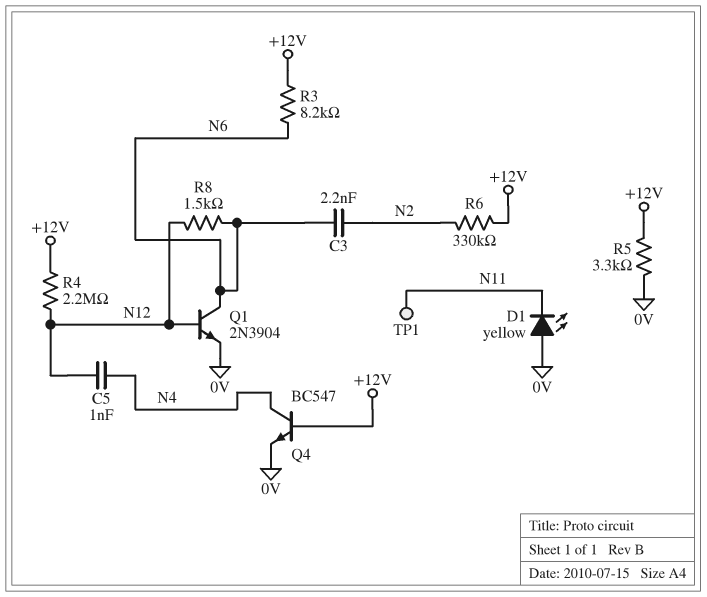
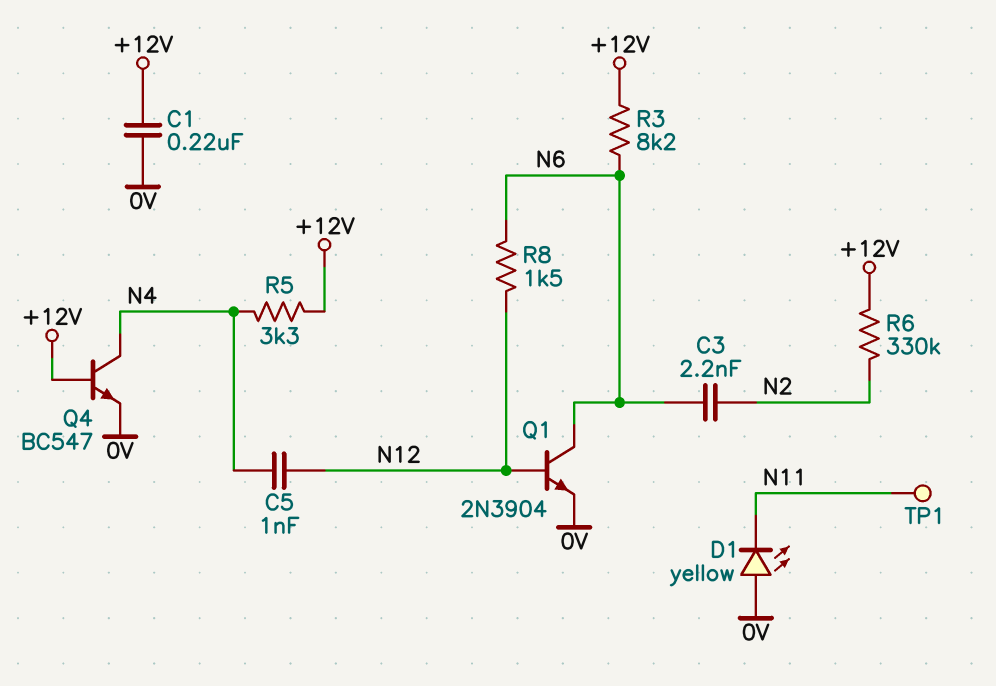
C1: none -> 220nF (+12V, 0V)
R4: 2.2M (+12V, N12) -> none
R5: 3.3k (+12V, 0V) -> 3.3k (+12V, N4)

